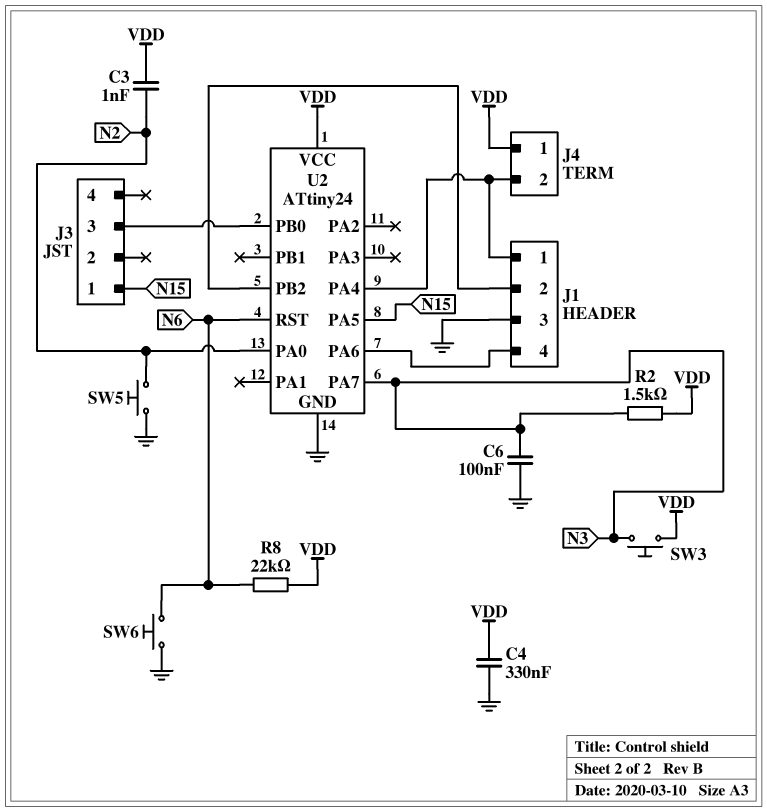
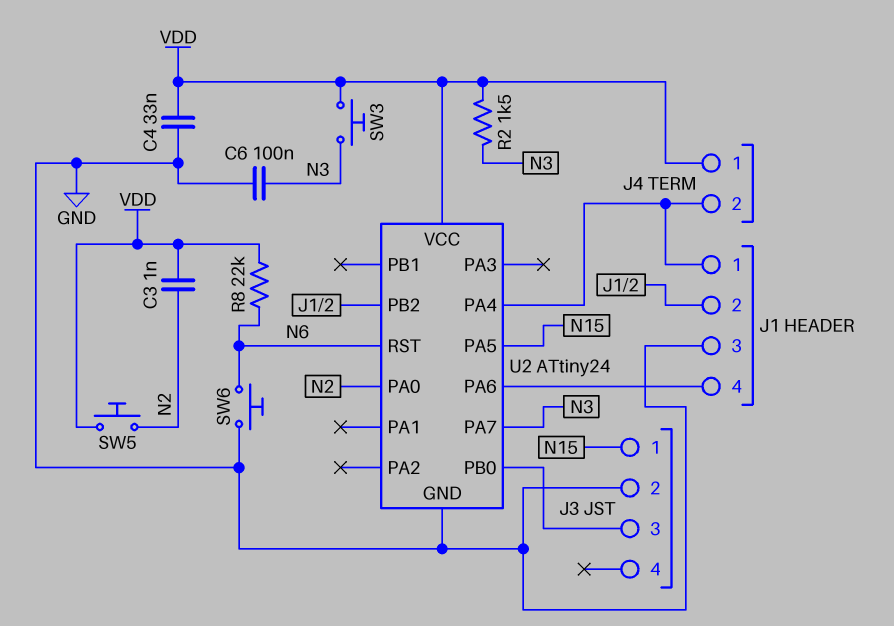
C4: 330nF (GND, VDD) -> 33nF (GND, VDD)
J3 pin 2: none -> GND
SW5: button (GND, N2) -> button (N2, VDD)

